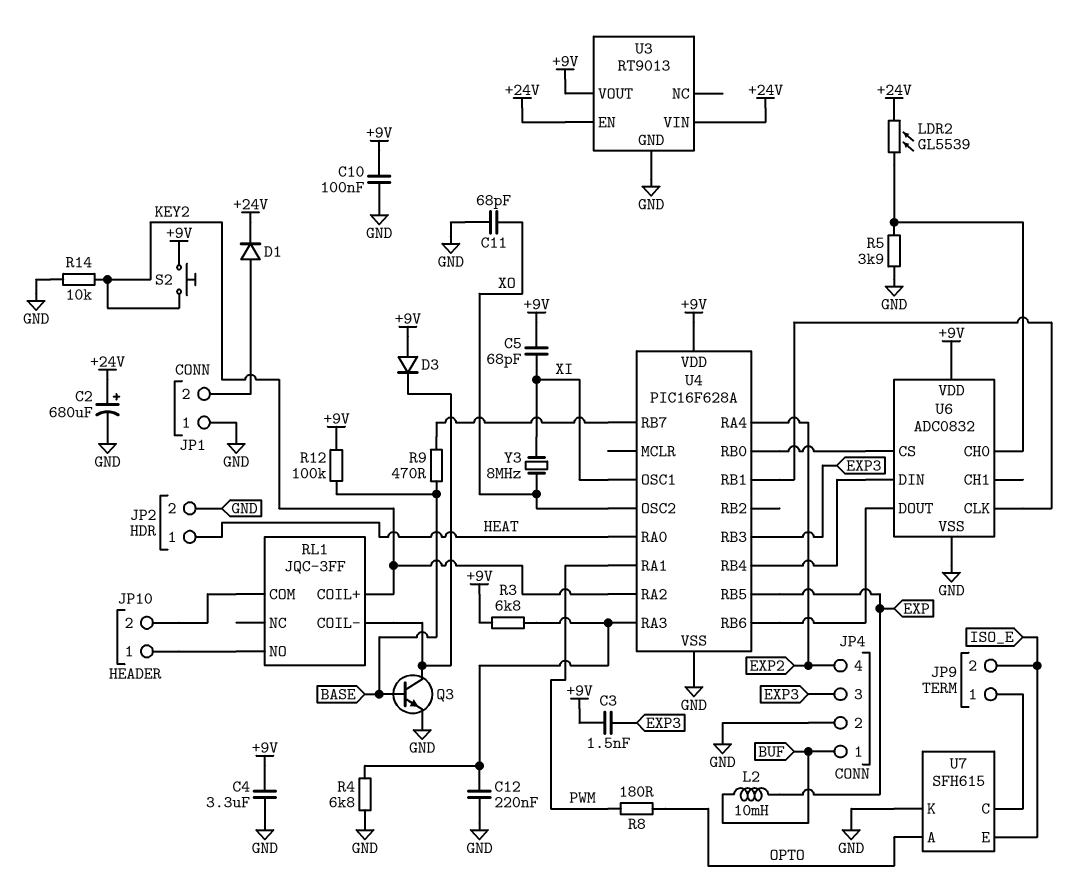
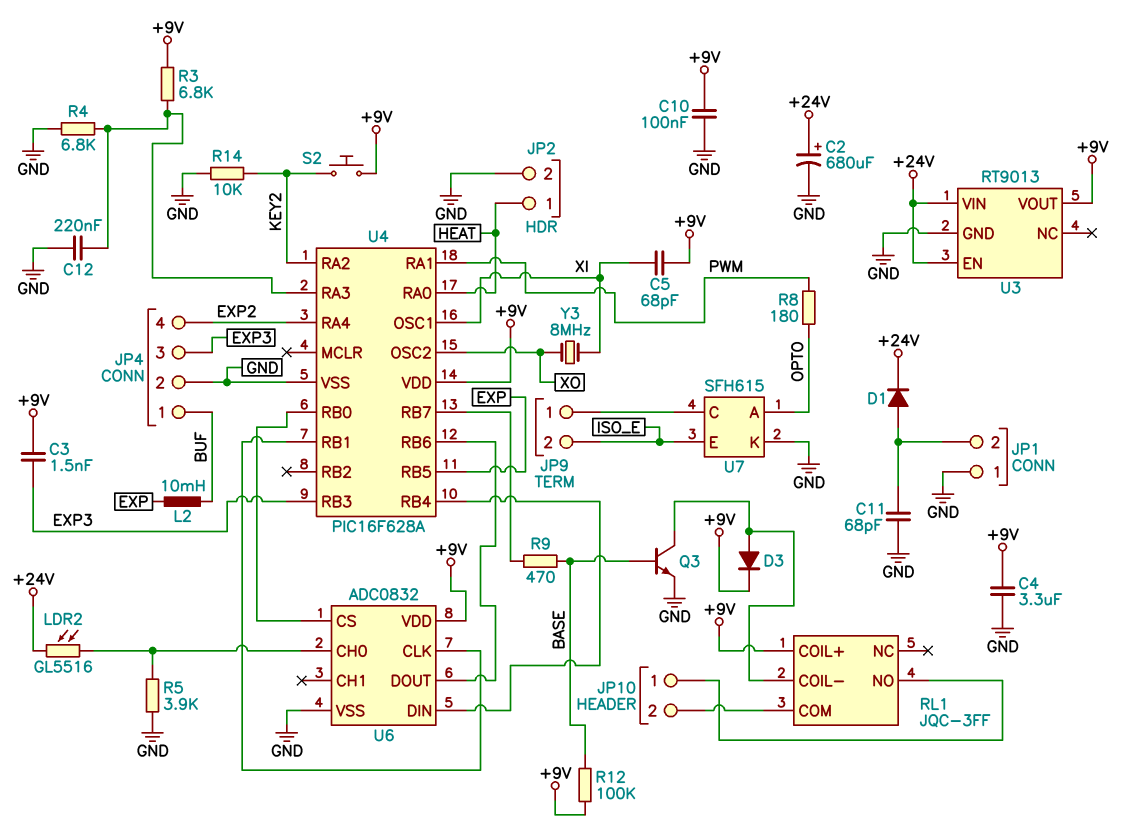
C11: 68pF (GND, XO) -> 68pF (GND, JP1/2)
D3: diode (A +9V, K RL1/COIL-) -> diode (A RL1/COIL-, K +9V)
LDR2: GL5539 (+24V, U6/CH0) -> GL5516 (+24V, U6/CH0)
RL1 pin COIL+: KEY2 -> +9V

